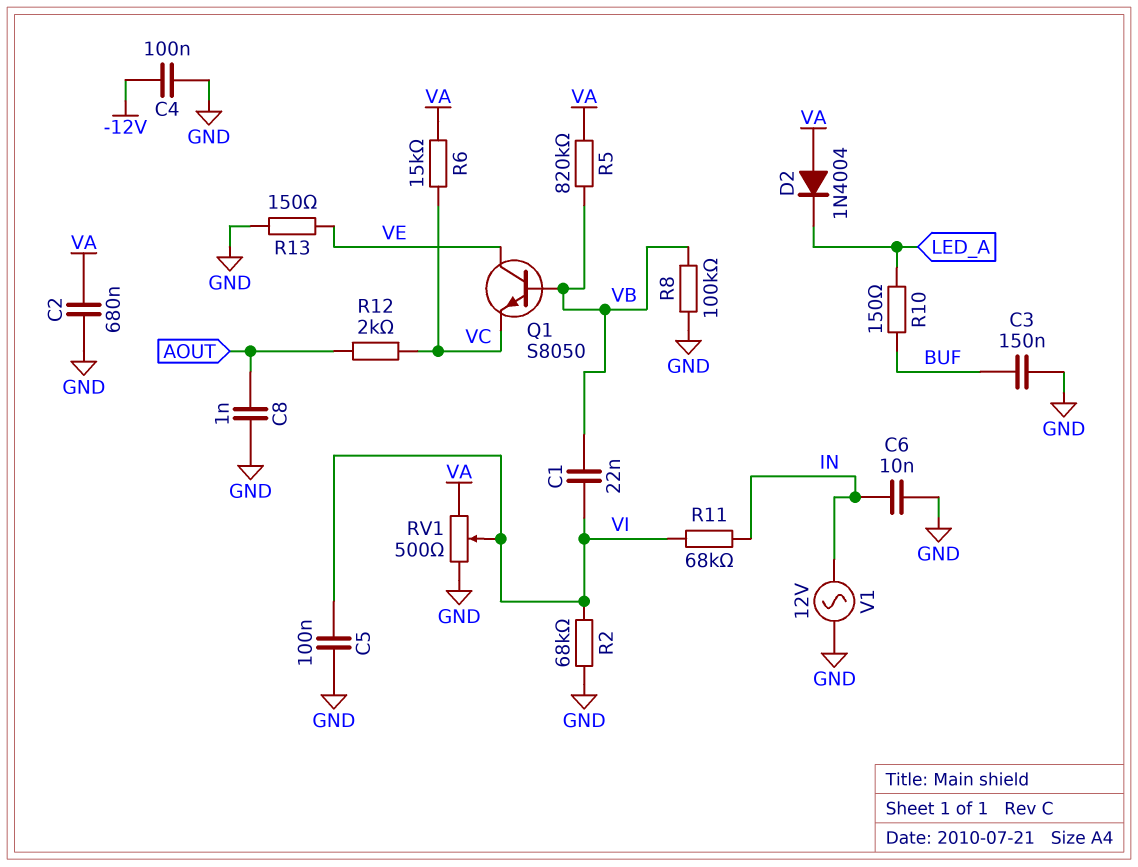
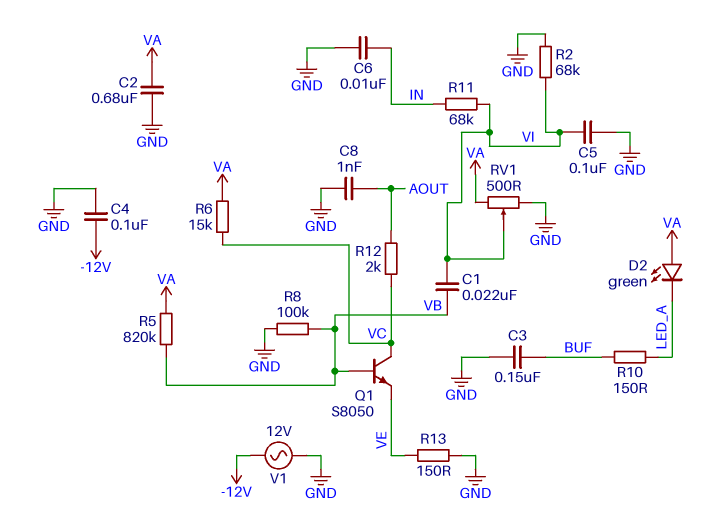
D2: diode 1N4004 (A VA, K LED_A) -> LED green (A VA, K LED_A)
Q1: NPN S8050 (B VB, C VE, E VC) -> NPN S8050 (B VB, C VC, E VE)
V1: AC 12V (GND, IN) -> AC 12V (-12V, GND)

